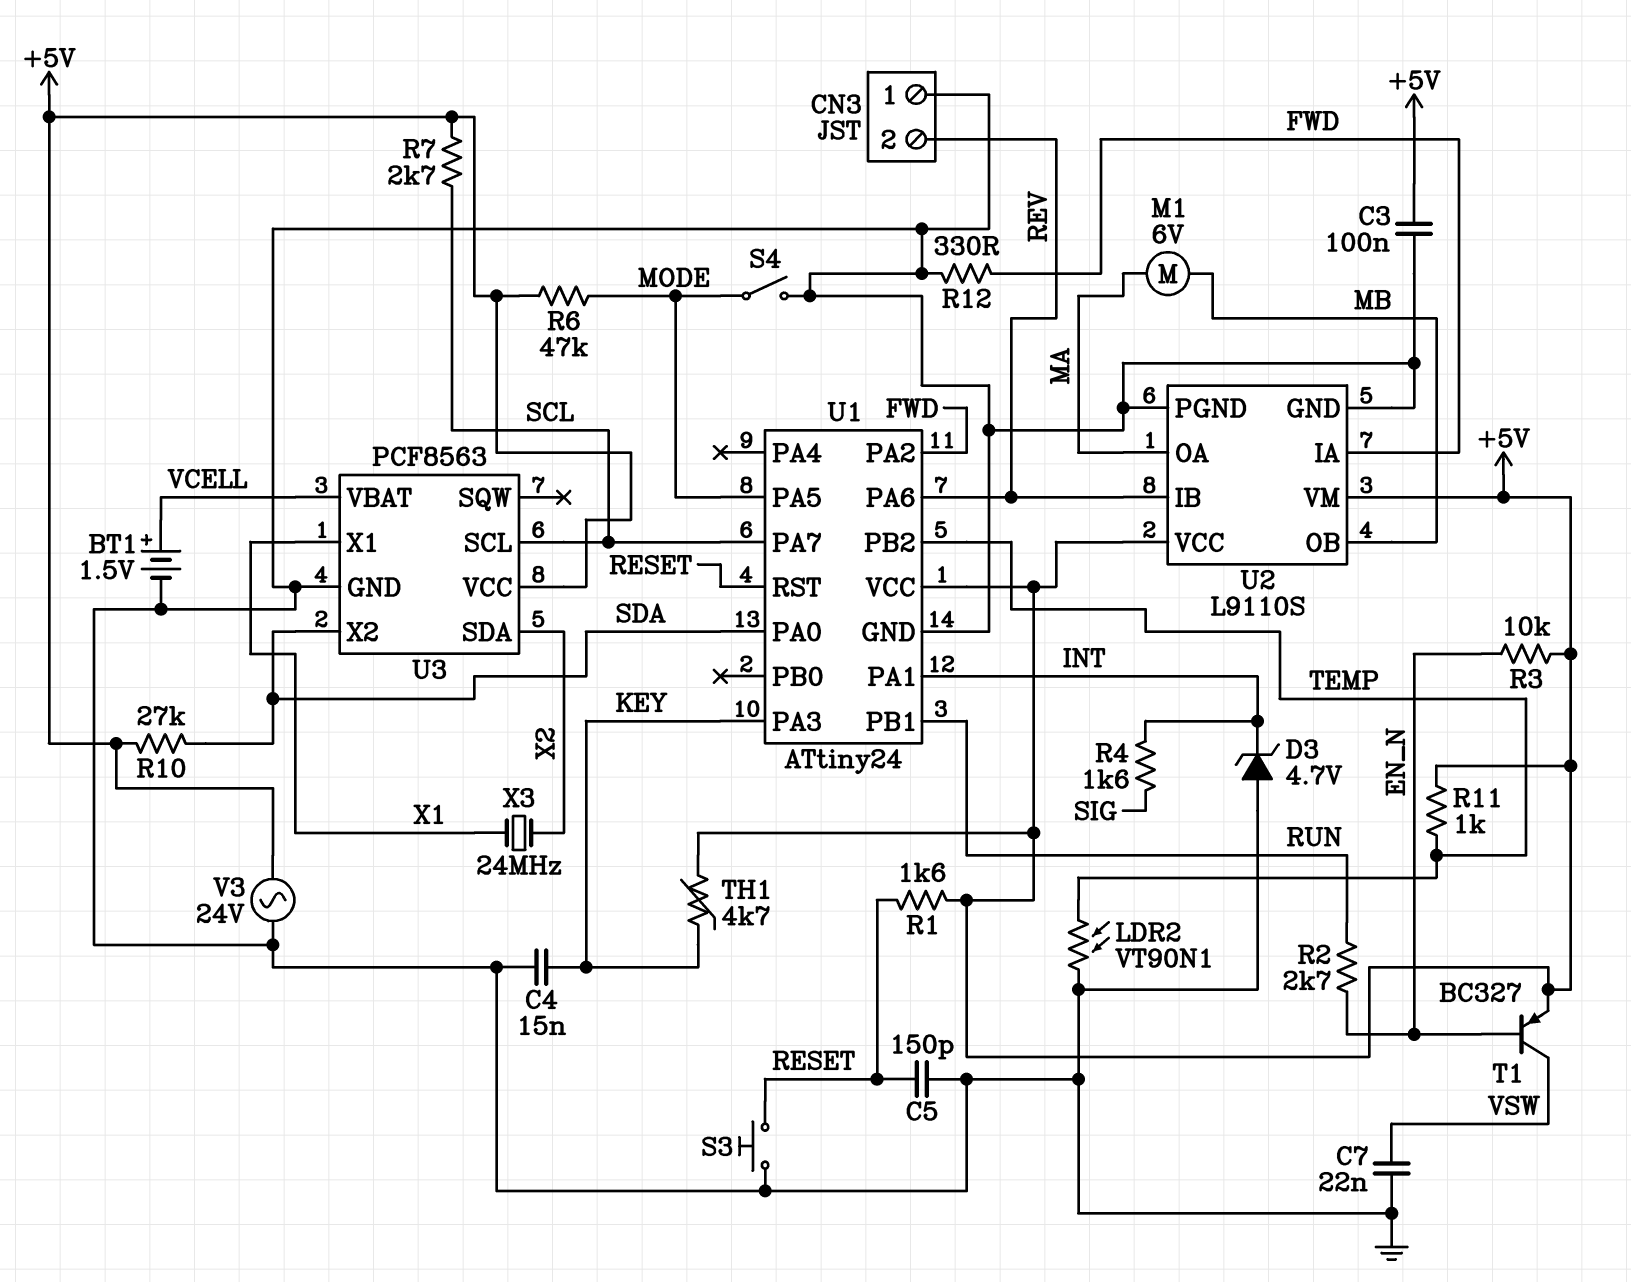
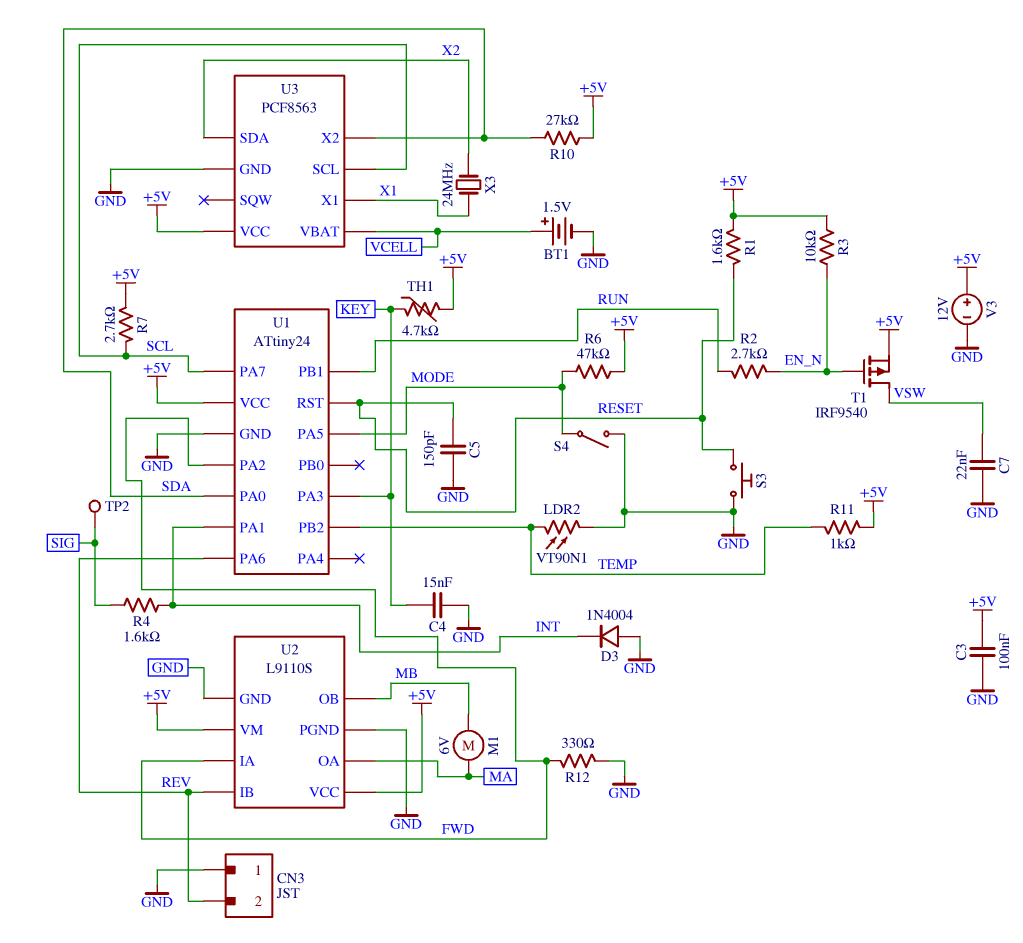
D3: zener 4.7V (A GND, K INT) -> diode 1N4004 (A GND, K INT)
T1: PNP BC327 (B EN_N, C VSW, E +5V) -> PMOS IRF9540 (G EN_N, D VSW, S +5V)
TP2: none -> test point (SIG)
V3: AC 24V (+5V, GND) -> 12V (plus +5V, minus GND)

